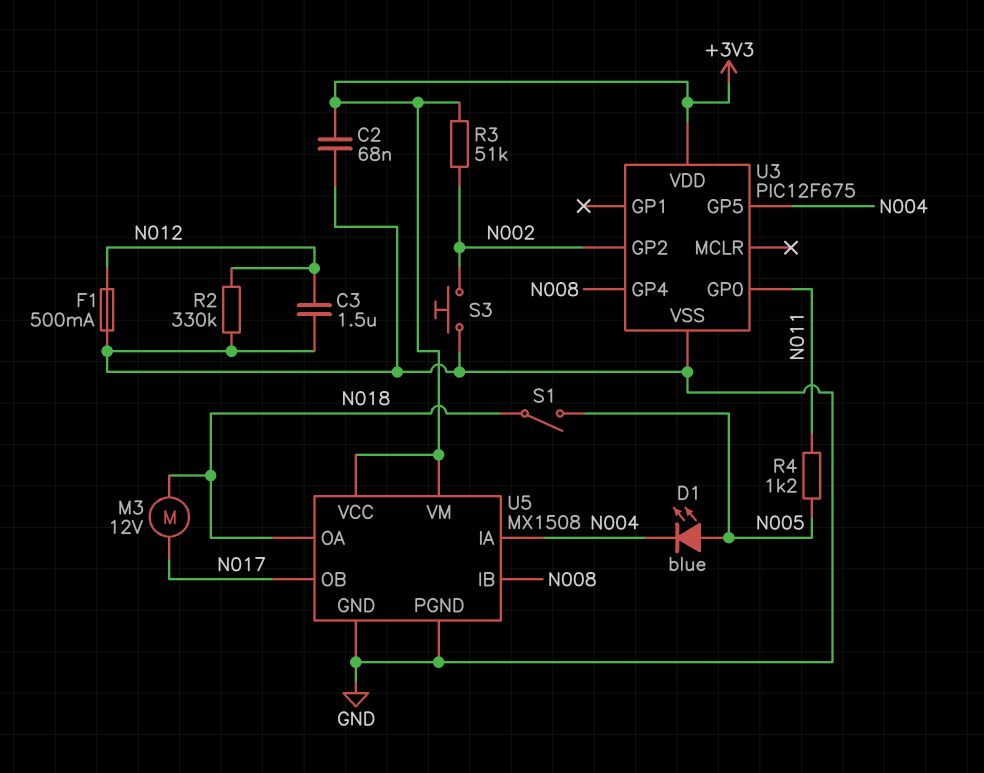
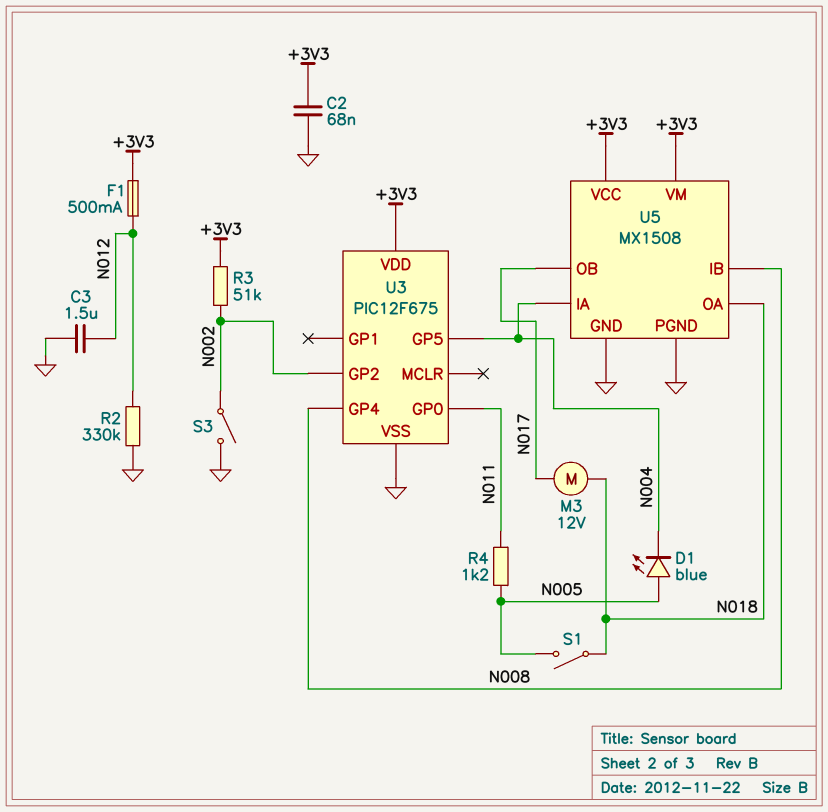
F1: 500mA (GND, N012) -> 500mA (+3V3, N012)
S3: button (GND, N002) -> switch (GND, N002)

